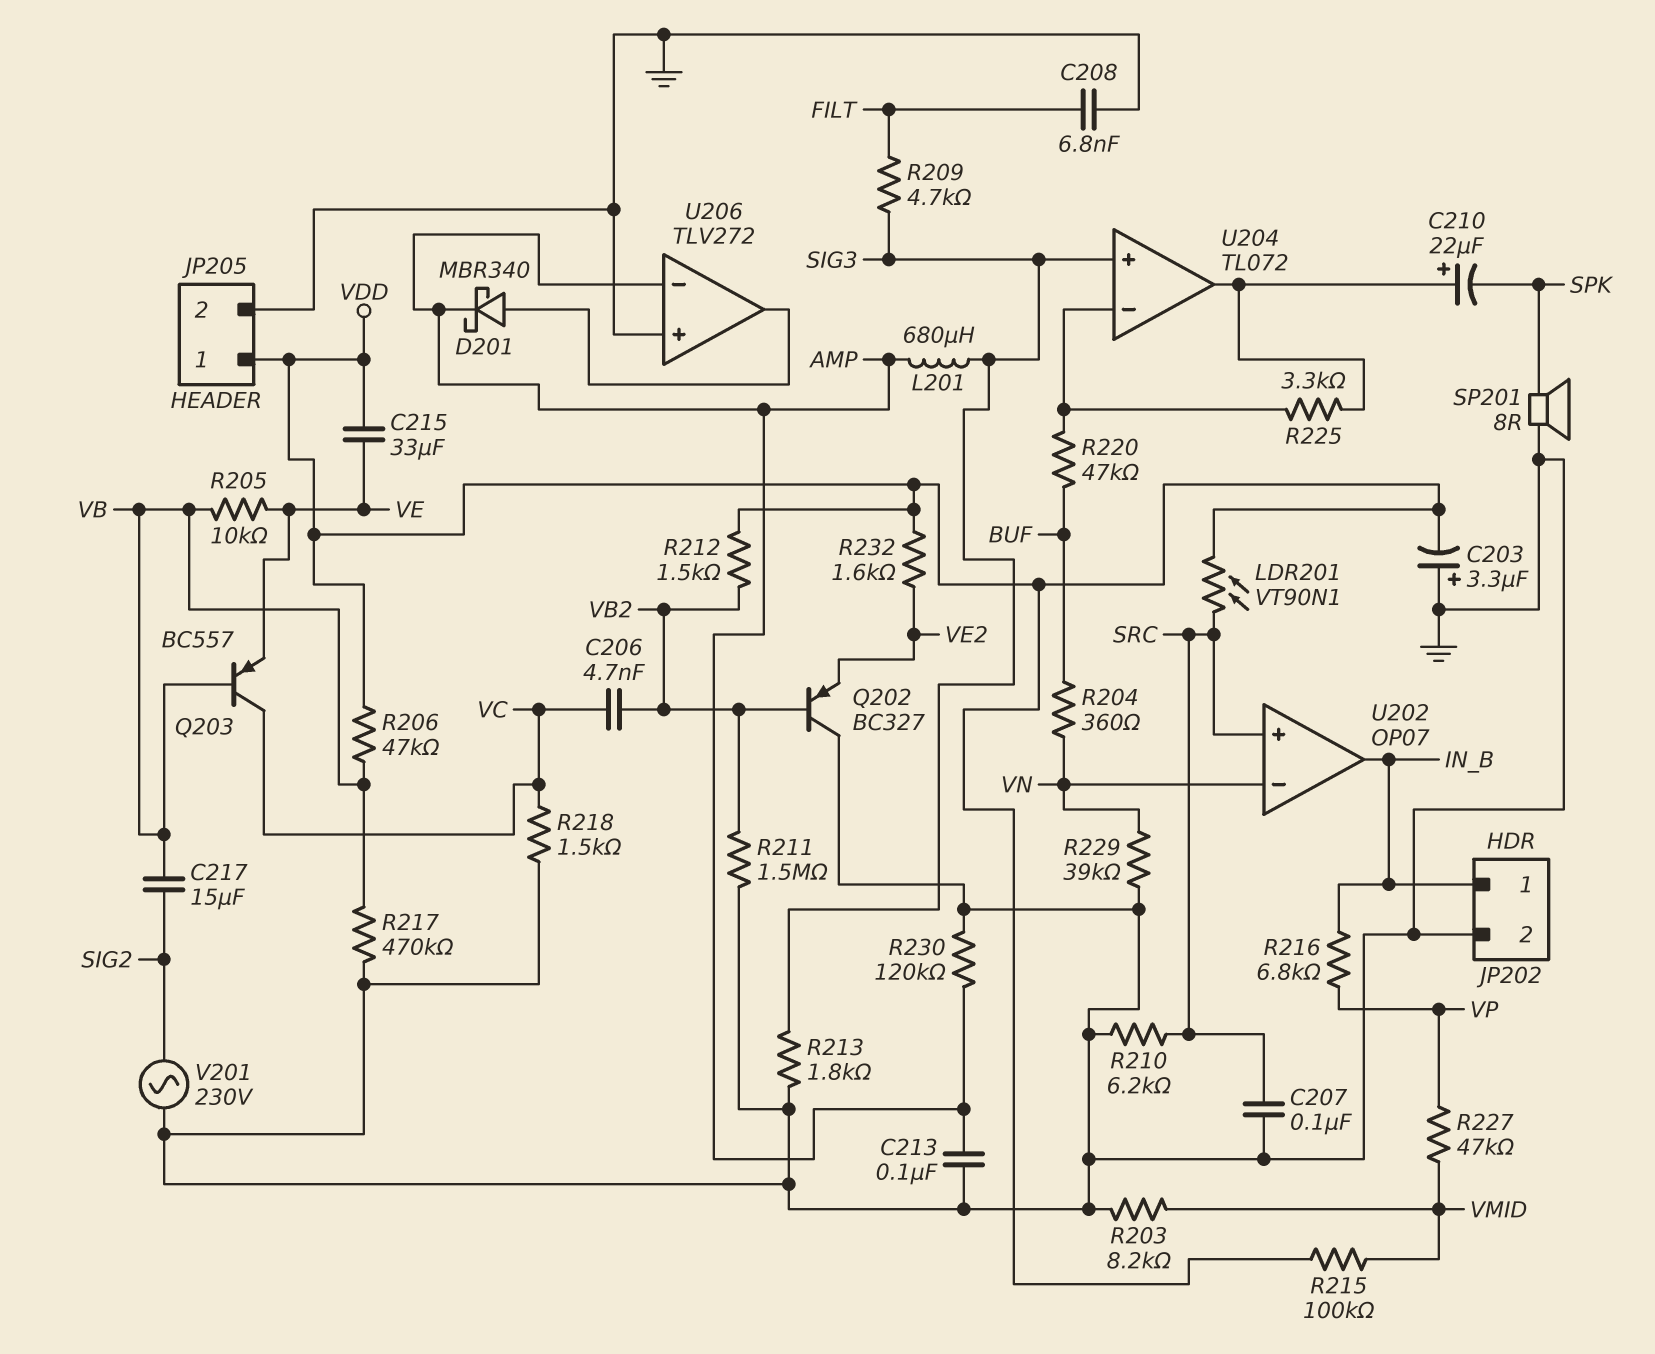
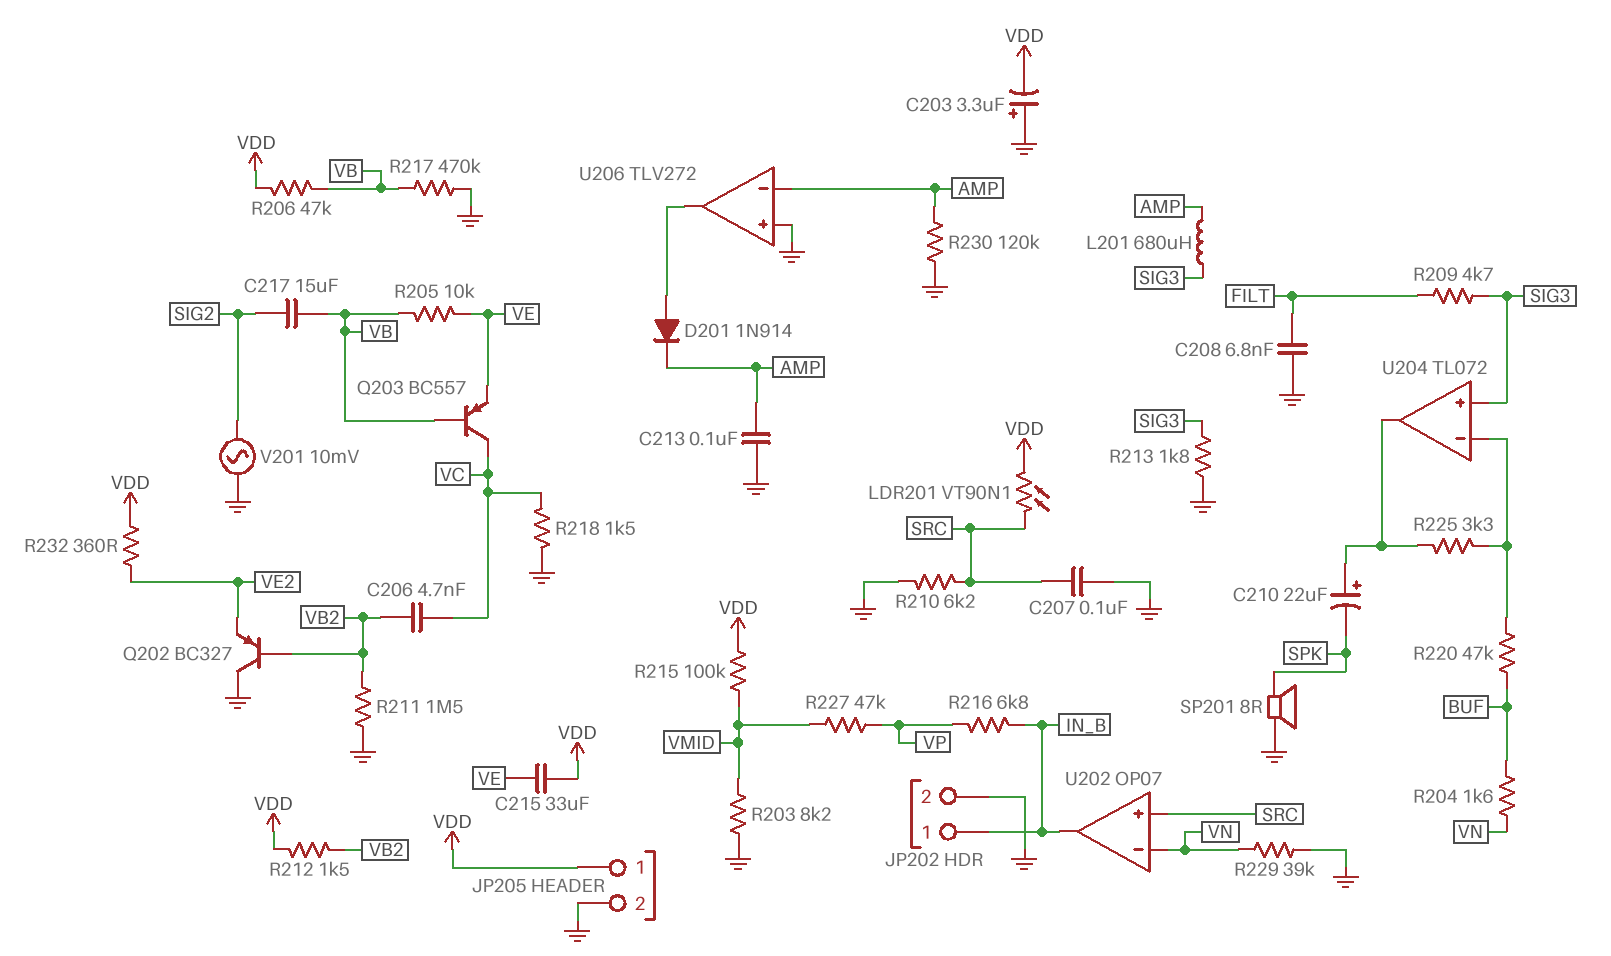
D201: schottky MBR340 (A U206/out, K AMP) -> diode 1N914 (A U206/out, K AMP)
R204: 360 (BUF, VN) -> 1.6k (BUF, VN)
R232: 1.6k (VDD, VE2) -> 360 (VDD, VE2)
V201: AC 230V (GND, SIG2) -> AC 10mV (GND, SIG2)

